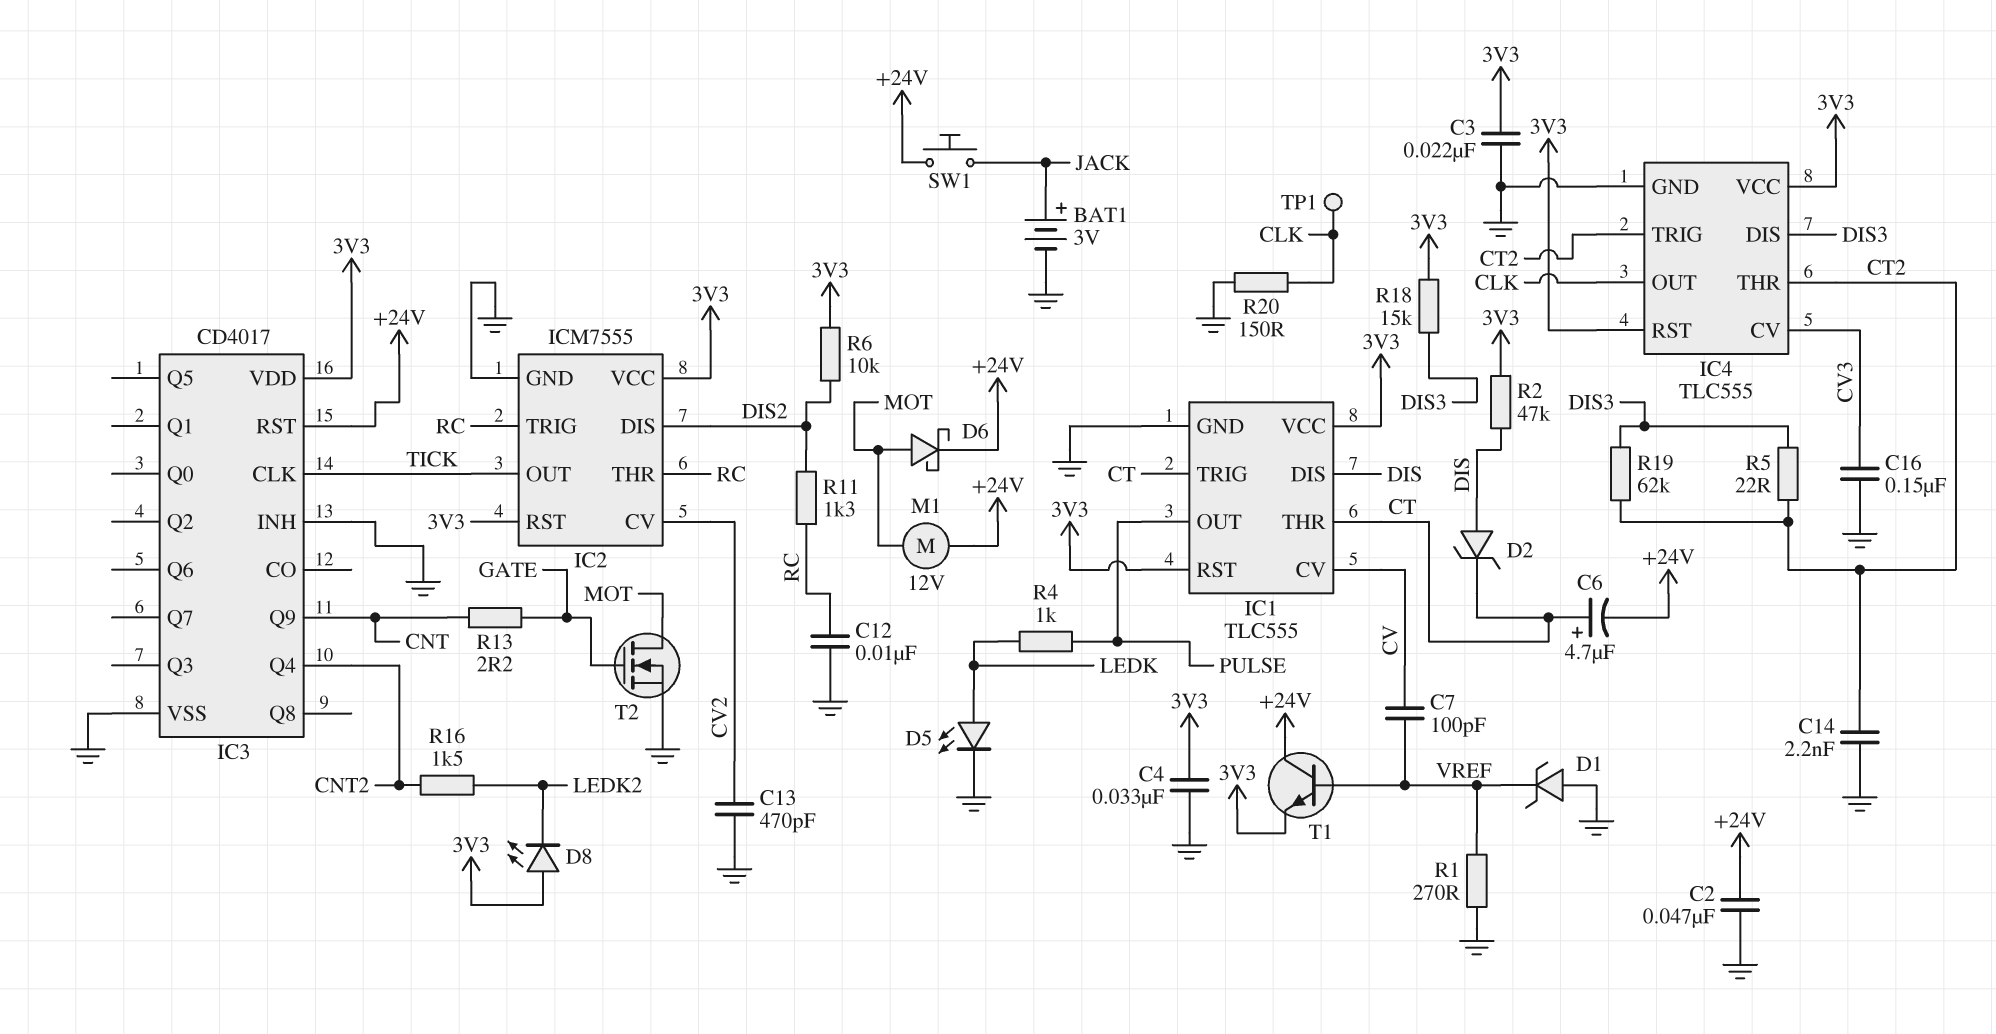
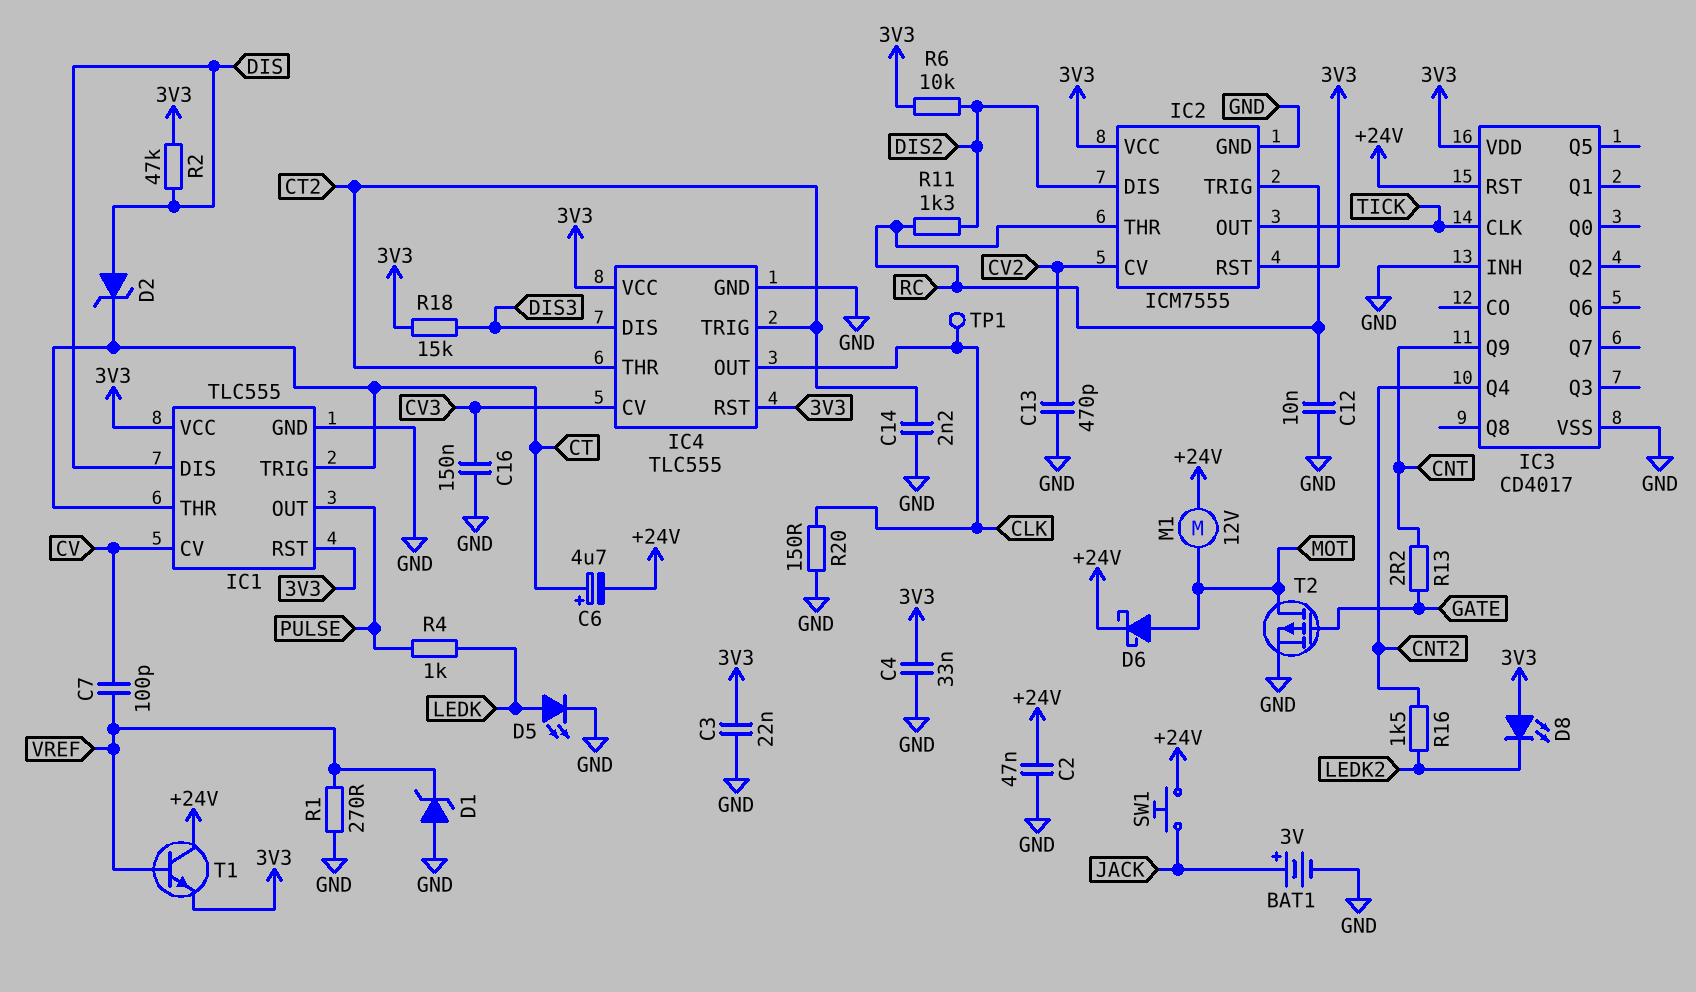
R5: 22 (CT2, DIS3) -> none
R19: 62k (CT2, DIS3) -> none
T2: NMOS (G GATE, D MOT, S GND) -> PMOS (G GATE, D MOT, S GND)

